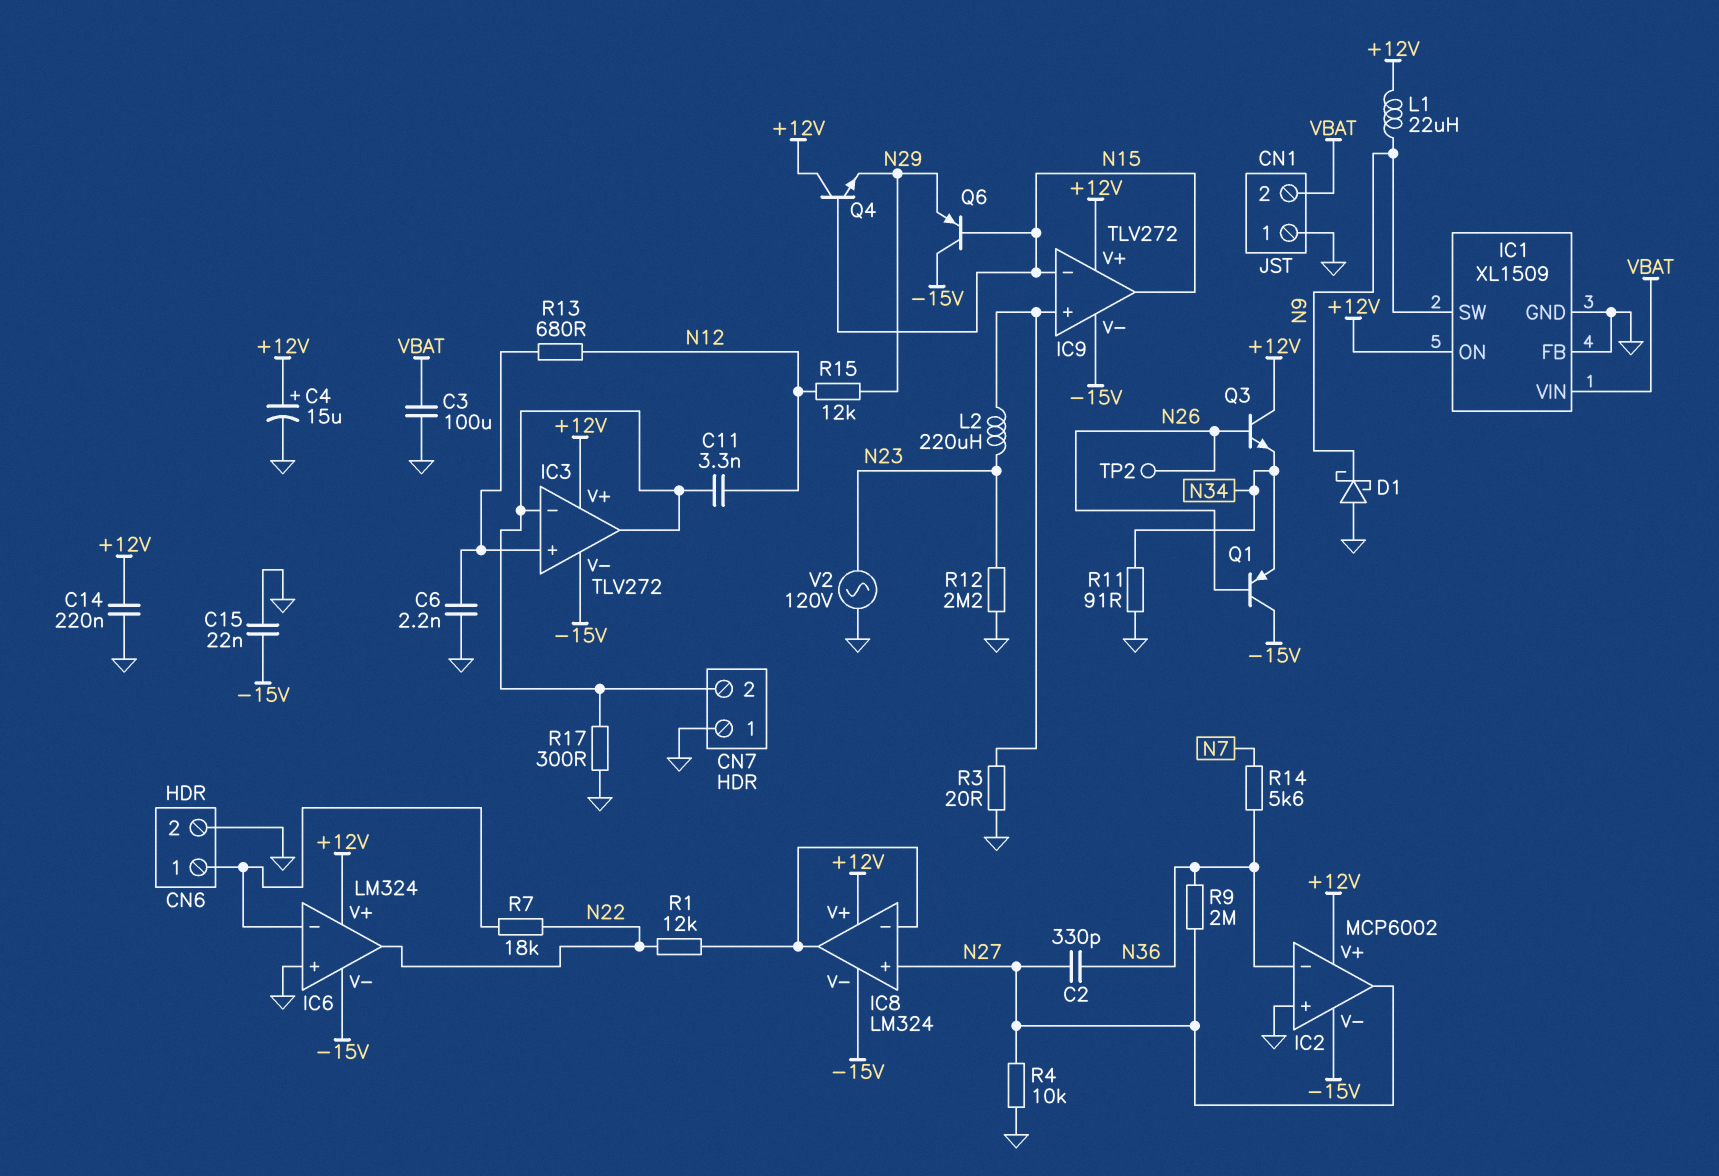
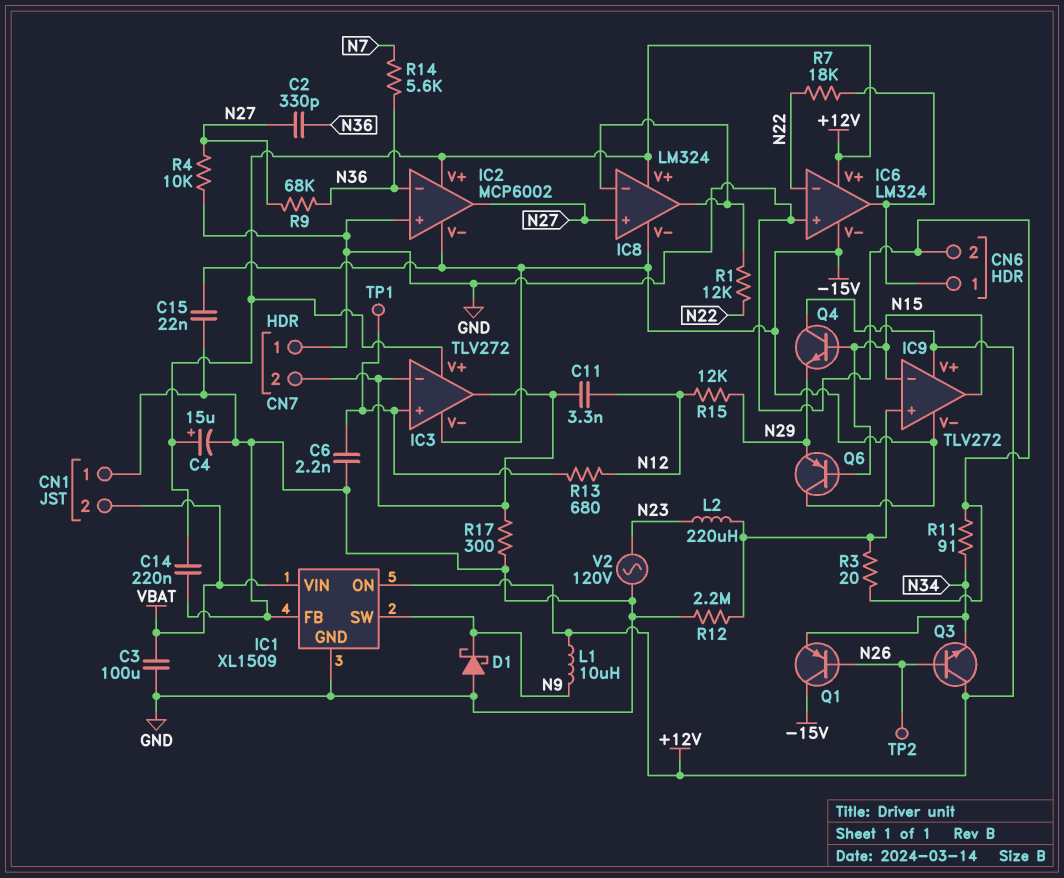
IC6 pin in-: CN6/1 -> N22
IC6 pin out: N22 -> CN6/1
L1: 22uH (+12V, N9) -> 10uH (+12V, N9)
R9: 2M (N27, N36) -> 68k (N27, N36)
R12: 2.2M (GND, N23) -> 2.2M (GND, IC9/in+)
TP1: none -> test point (IC3/in+)

